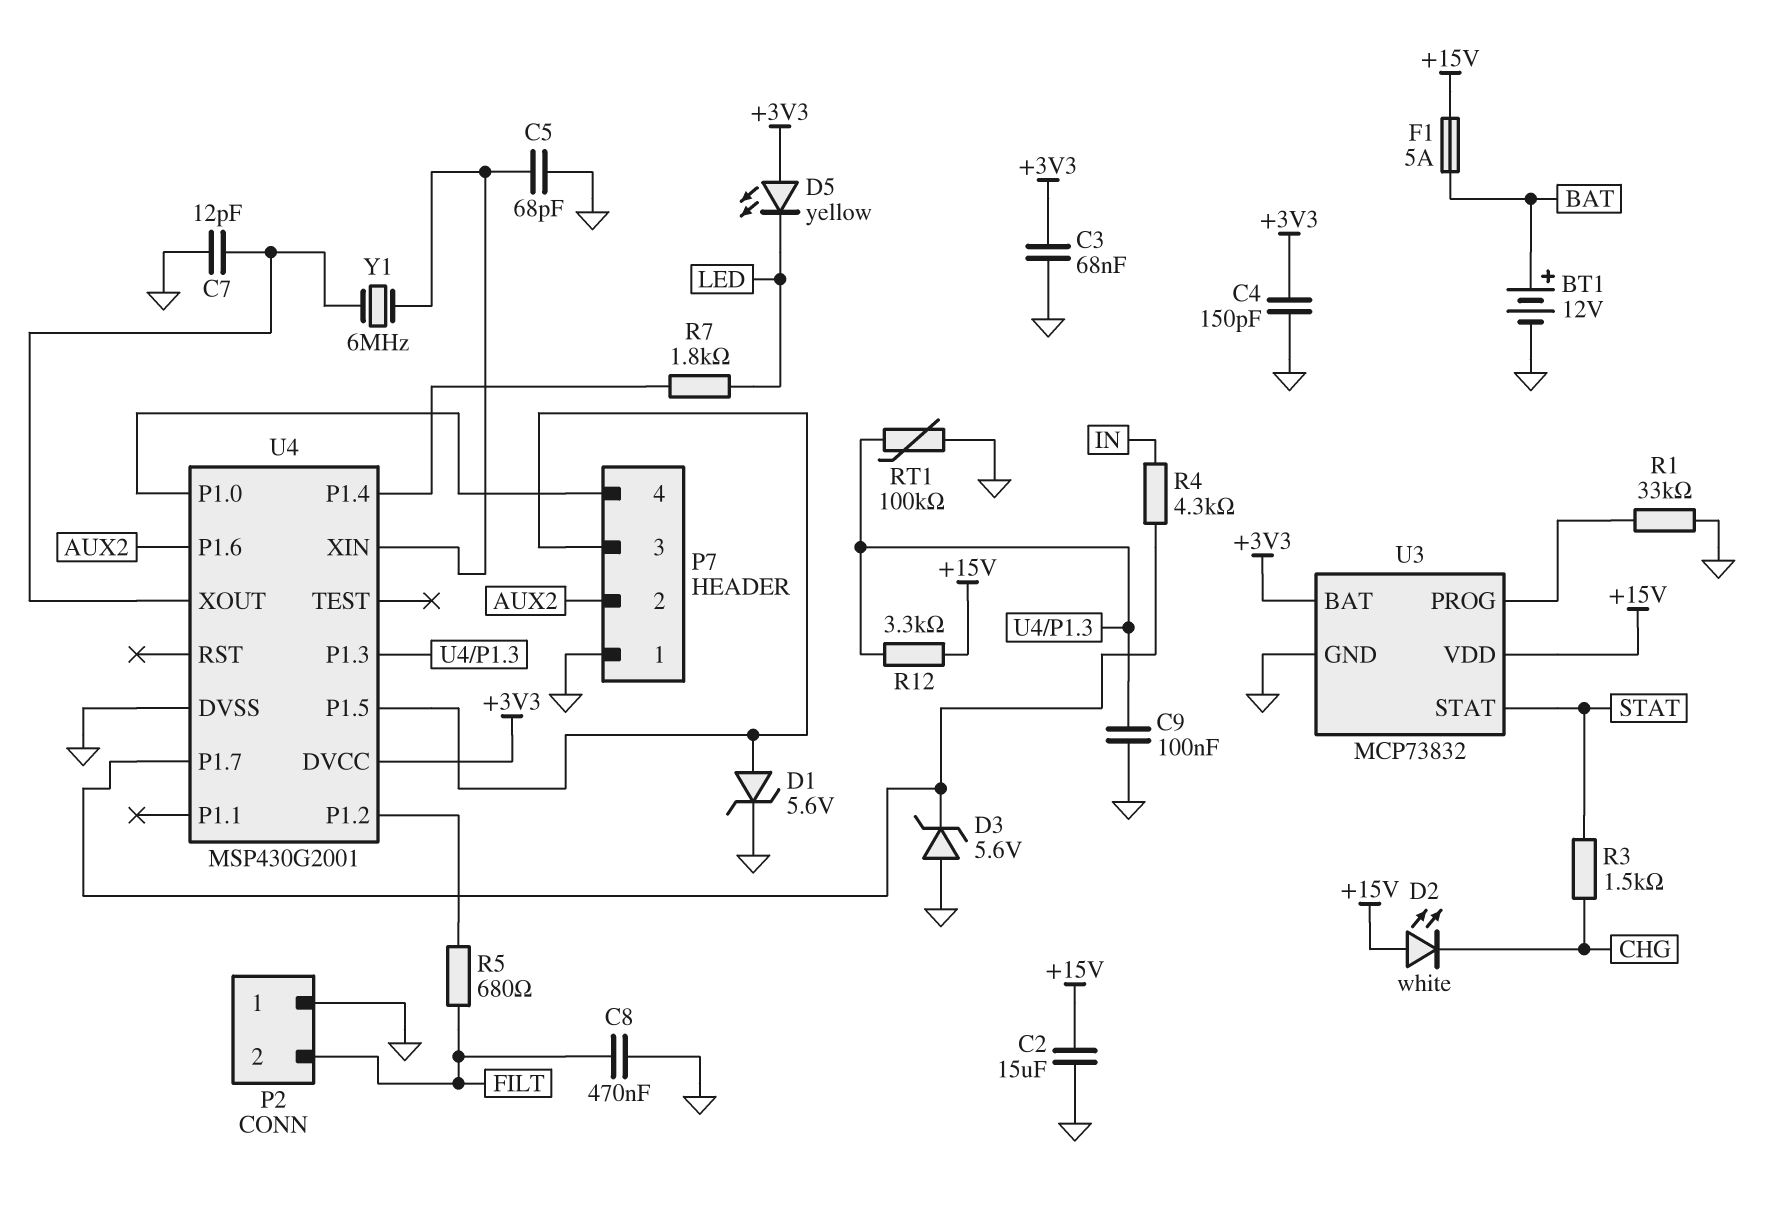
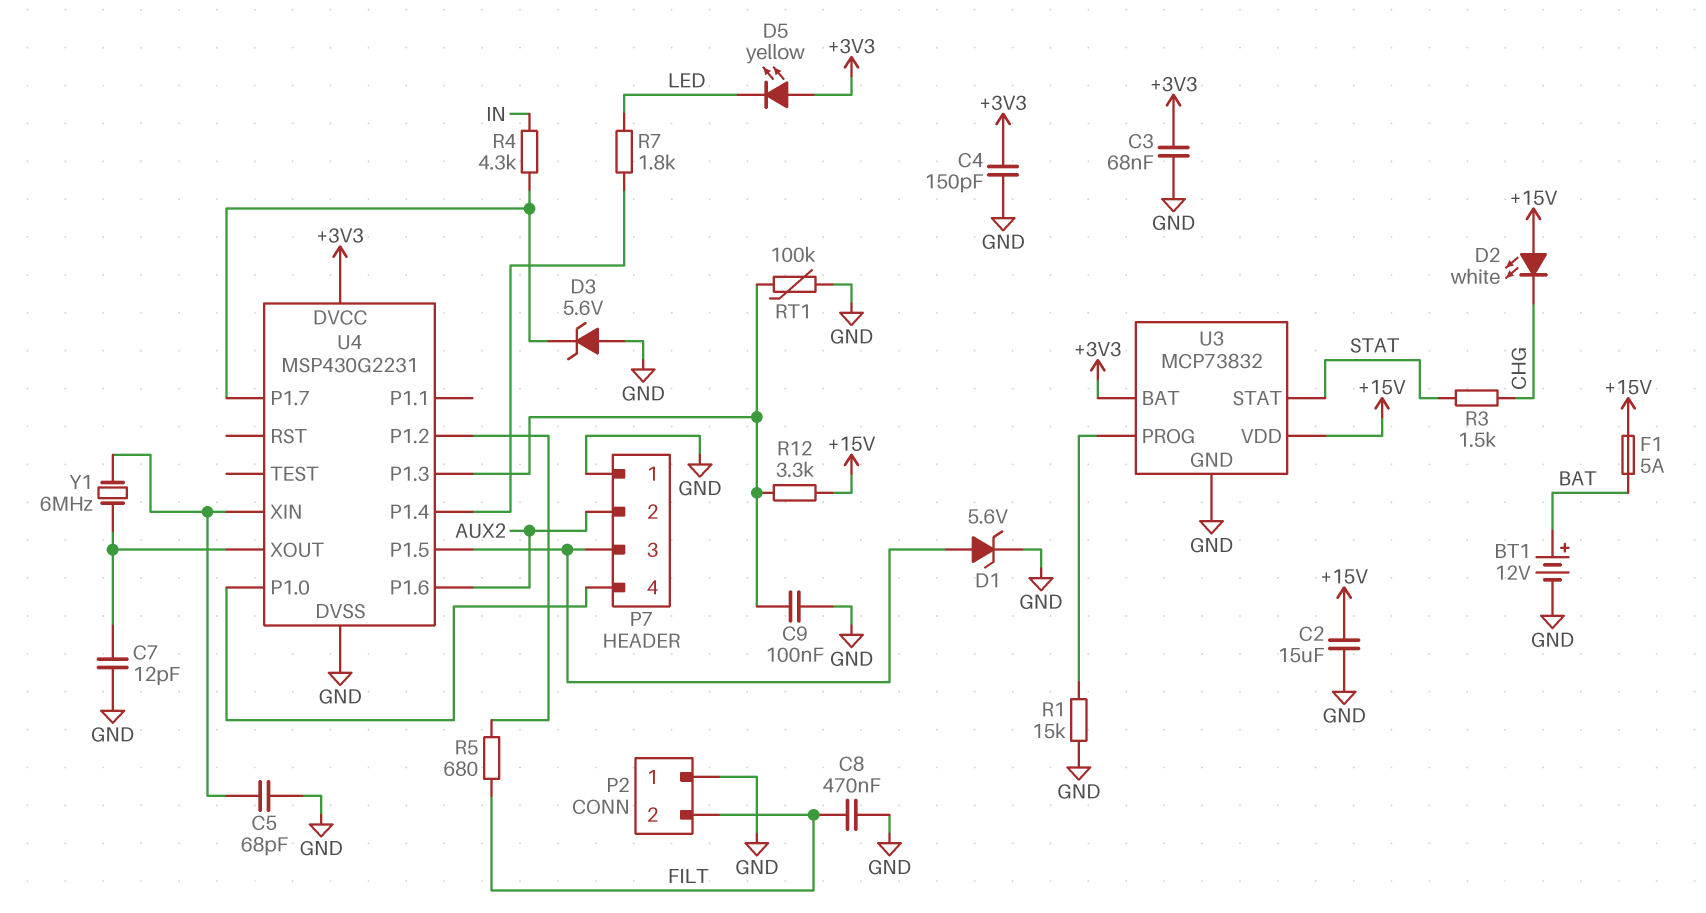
R1: 33k (GND, U3/PROG) -> 15k (GND, U3/PROG)
U4: MSP430G2001 -> MSP430G2231

